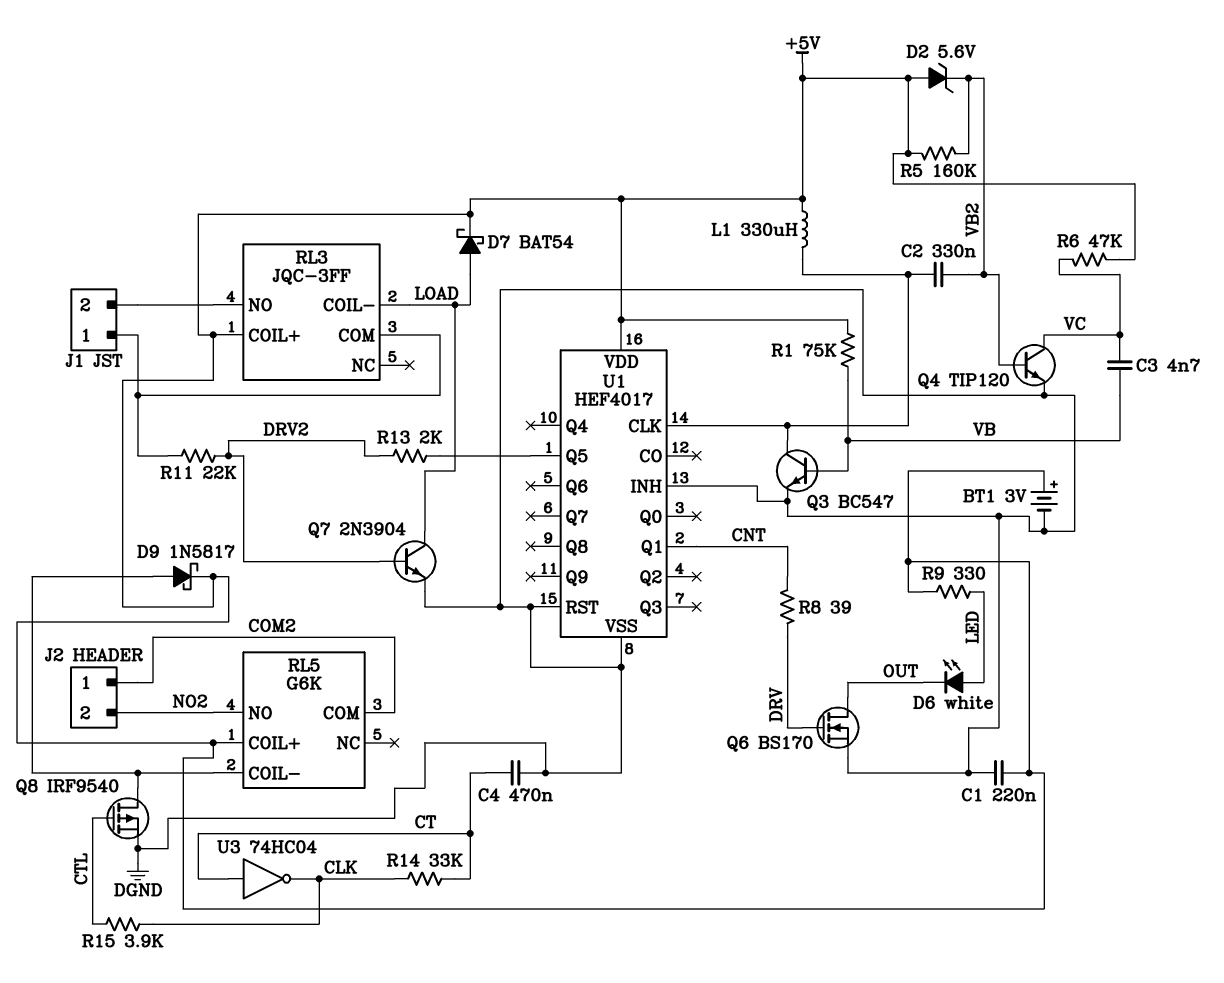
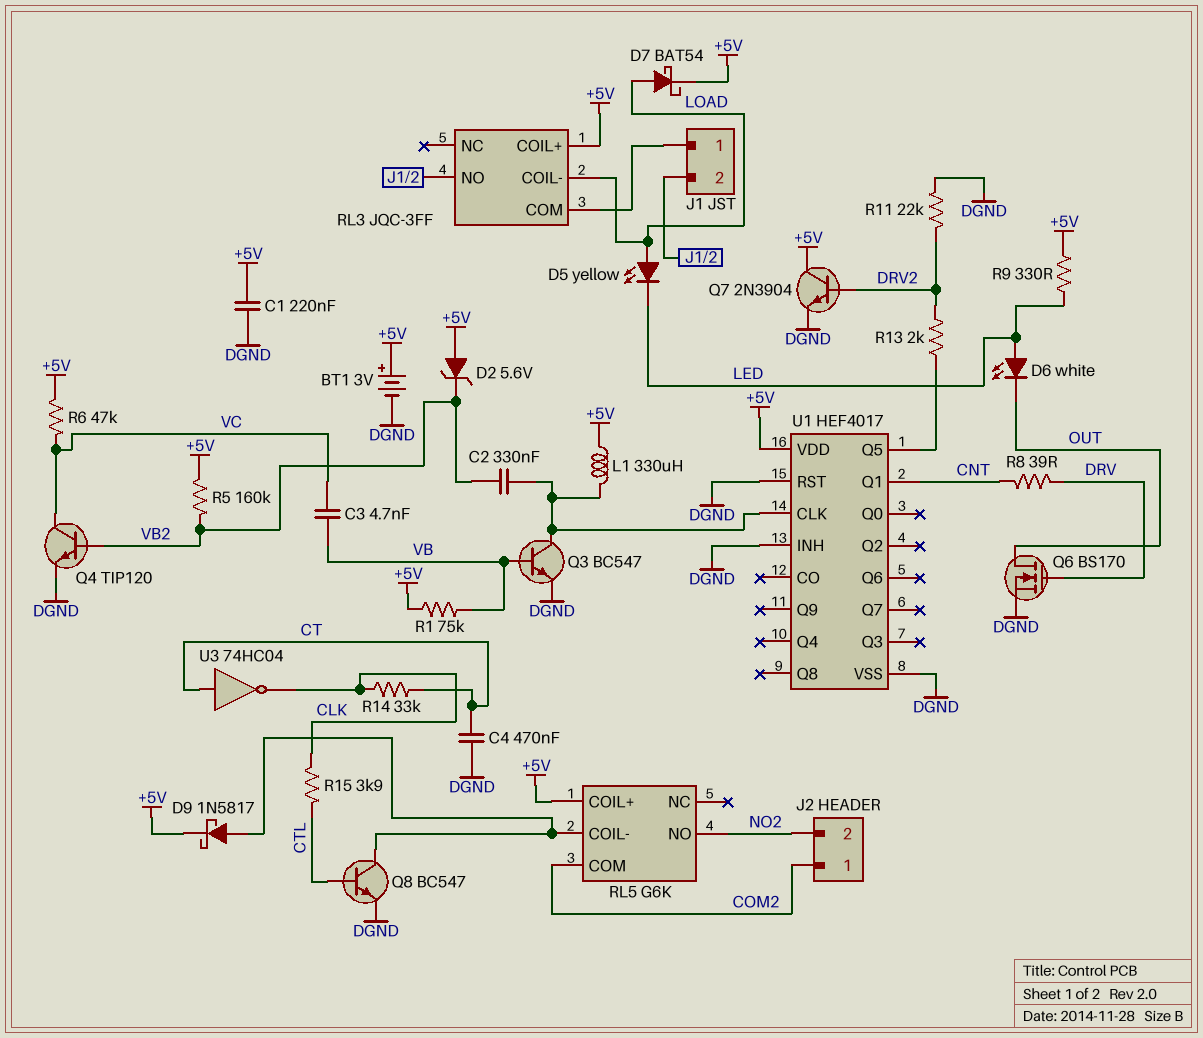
D5: none -> LED yellow (A LOAD, K LED)
Q7: NPN 2N3904 (B DRV2, C LOAD, E DGND) -> NPN 2N3904 (B DRV2, C +5V, E DGND)
Q8: PMOS IRF9540 (G CTL, D RL5/COIL-, S DGND) -> NPN BC547 (B CTL, C RL5/COIL-, E DGND)
R11: 22k (DRV2, J1/1) -> 22k (DGND, DRV2)

